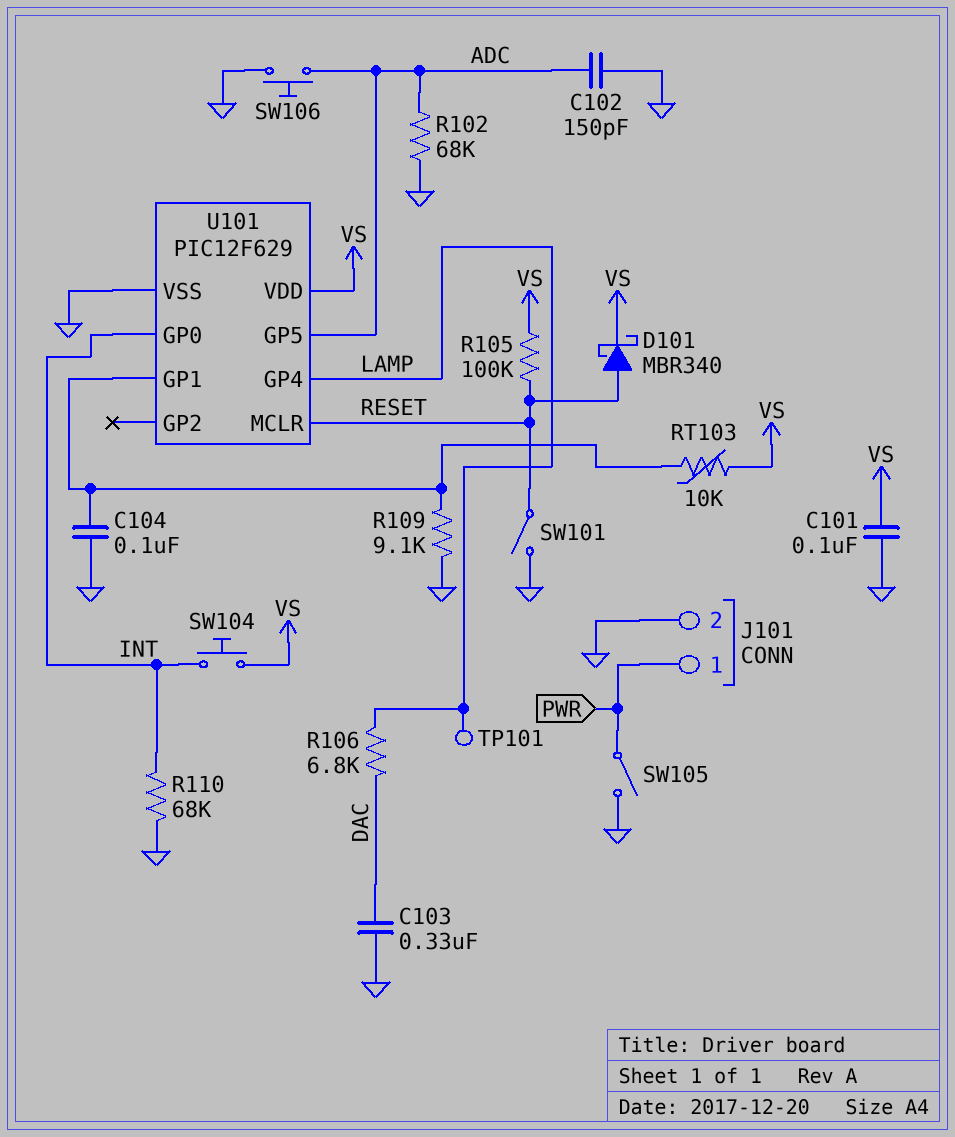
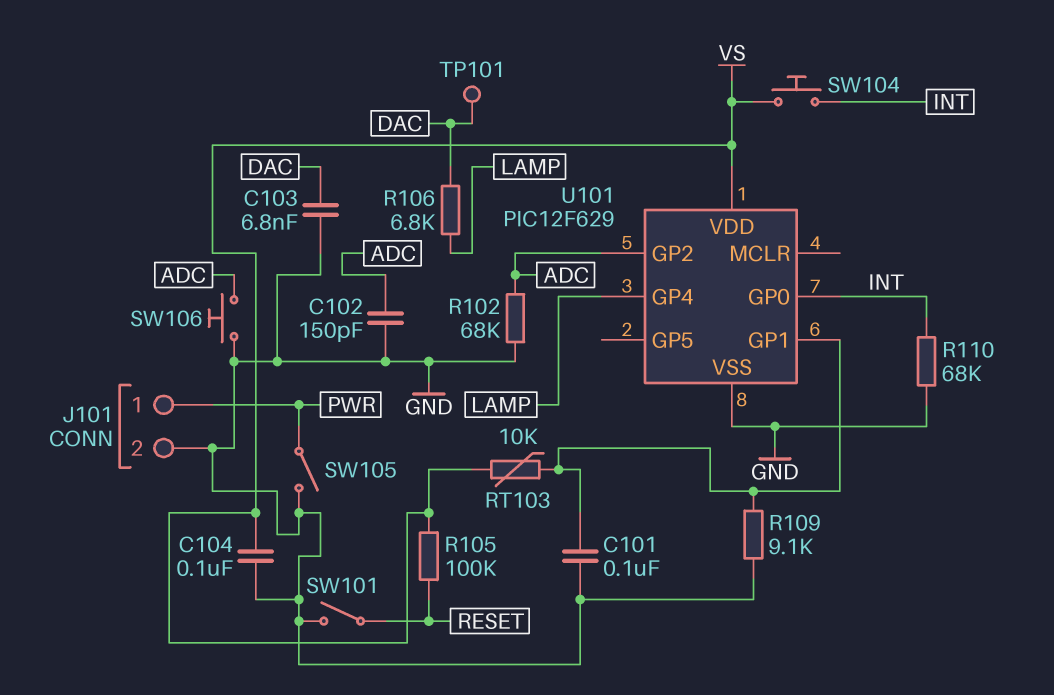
C101: 100nF (GND, VS) -> 100nF (GND, U101/GP1)
C103: 330nF (DAC, GND) -> 6.8nF (DAC, GND)
C104: 100nF (GND, U101/GP1) -> 100nF (GND, VS)
D101: schottky MBR340 (A RESET, K VS) -> none
TP101: test point (LAMP) -> test point (DAC)
U101 pin GP2: none -> ADC
U101 pin GP5: ADC -> none
U101 pin MCLR: RESET -> none

